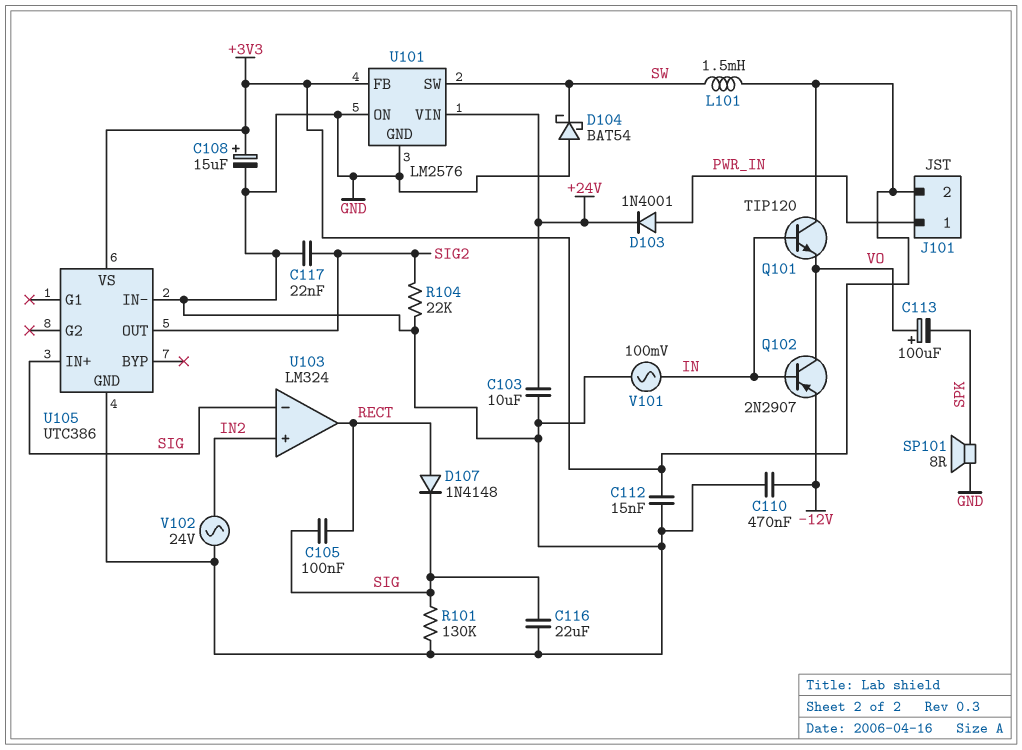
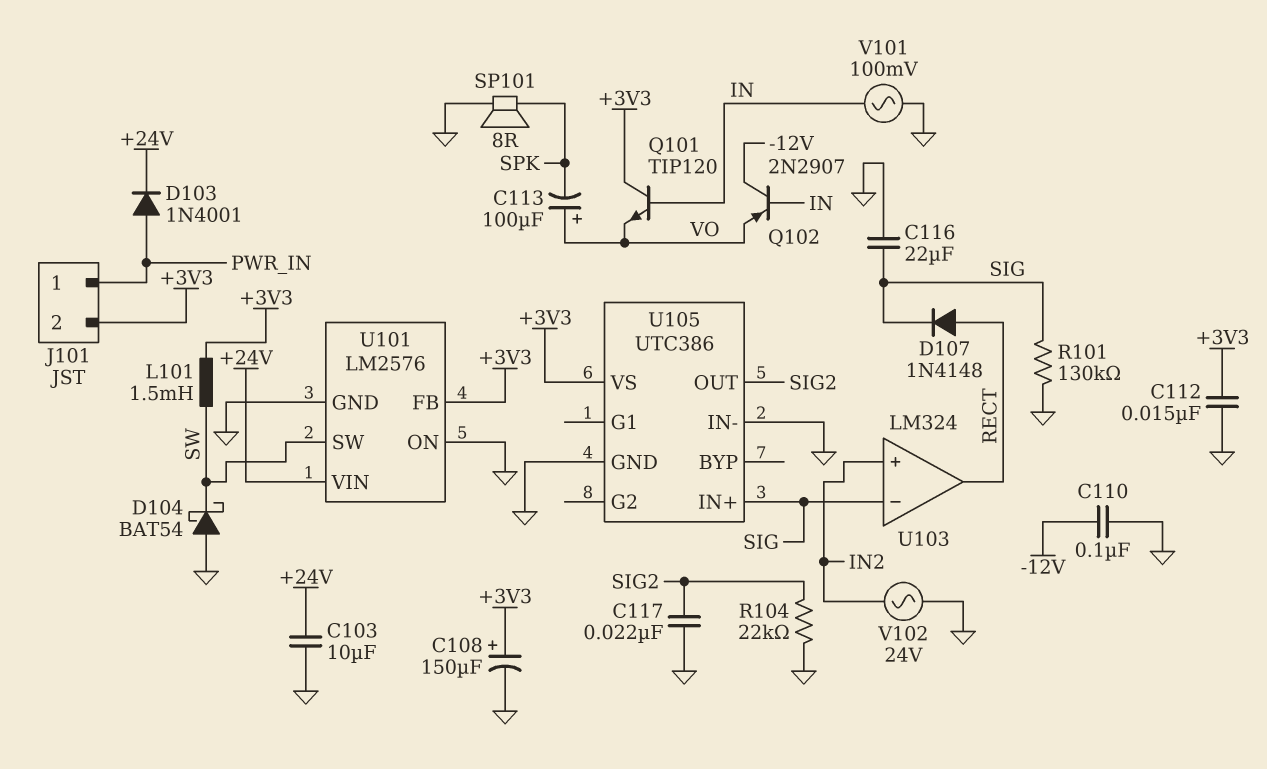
C105: 100nF (RECT, SIG) -> none
C108: 15uF (plus +3V3, minus GND) -> 150uF (plus +3V3, minus GND)
C110: 470nF (-12V, GND) -> 100nF (-12V, GND)
Q102: PNP 2N2907 (B IN, C VO, E -12V) -> PNP 2N2907 (B IN, C -12V, E VO)

